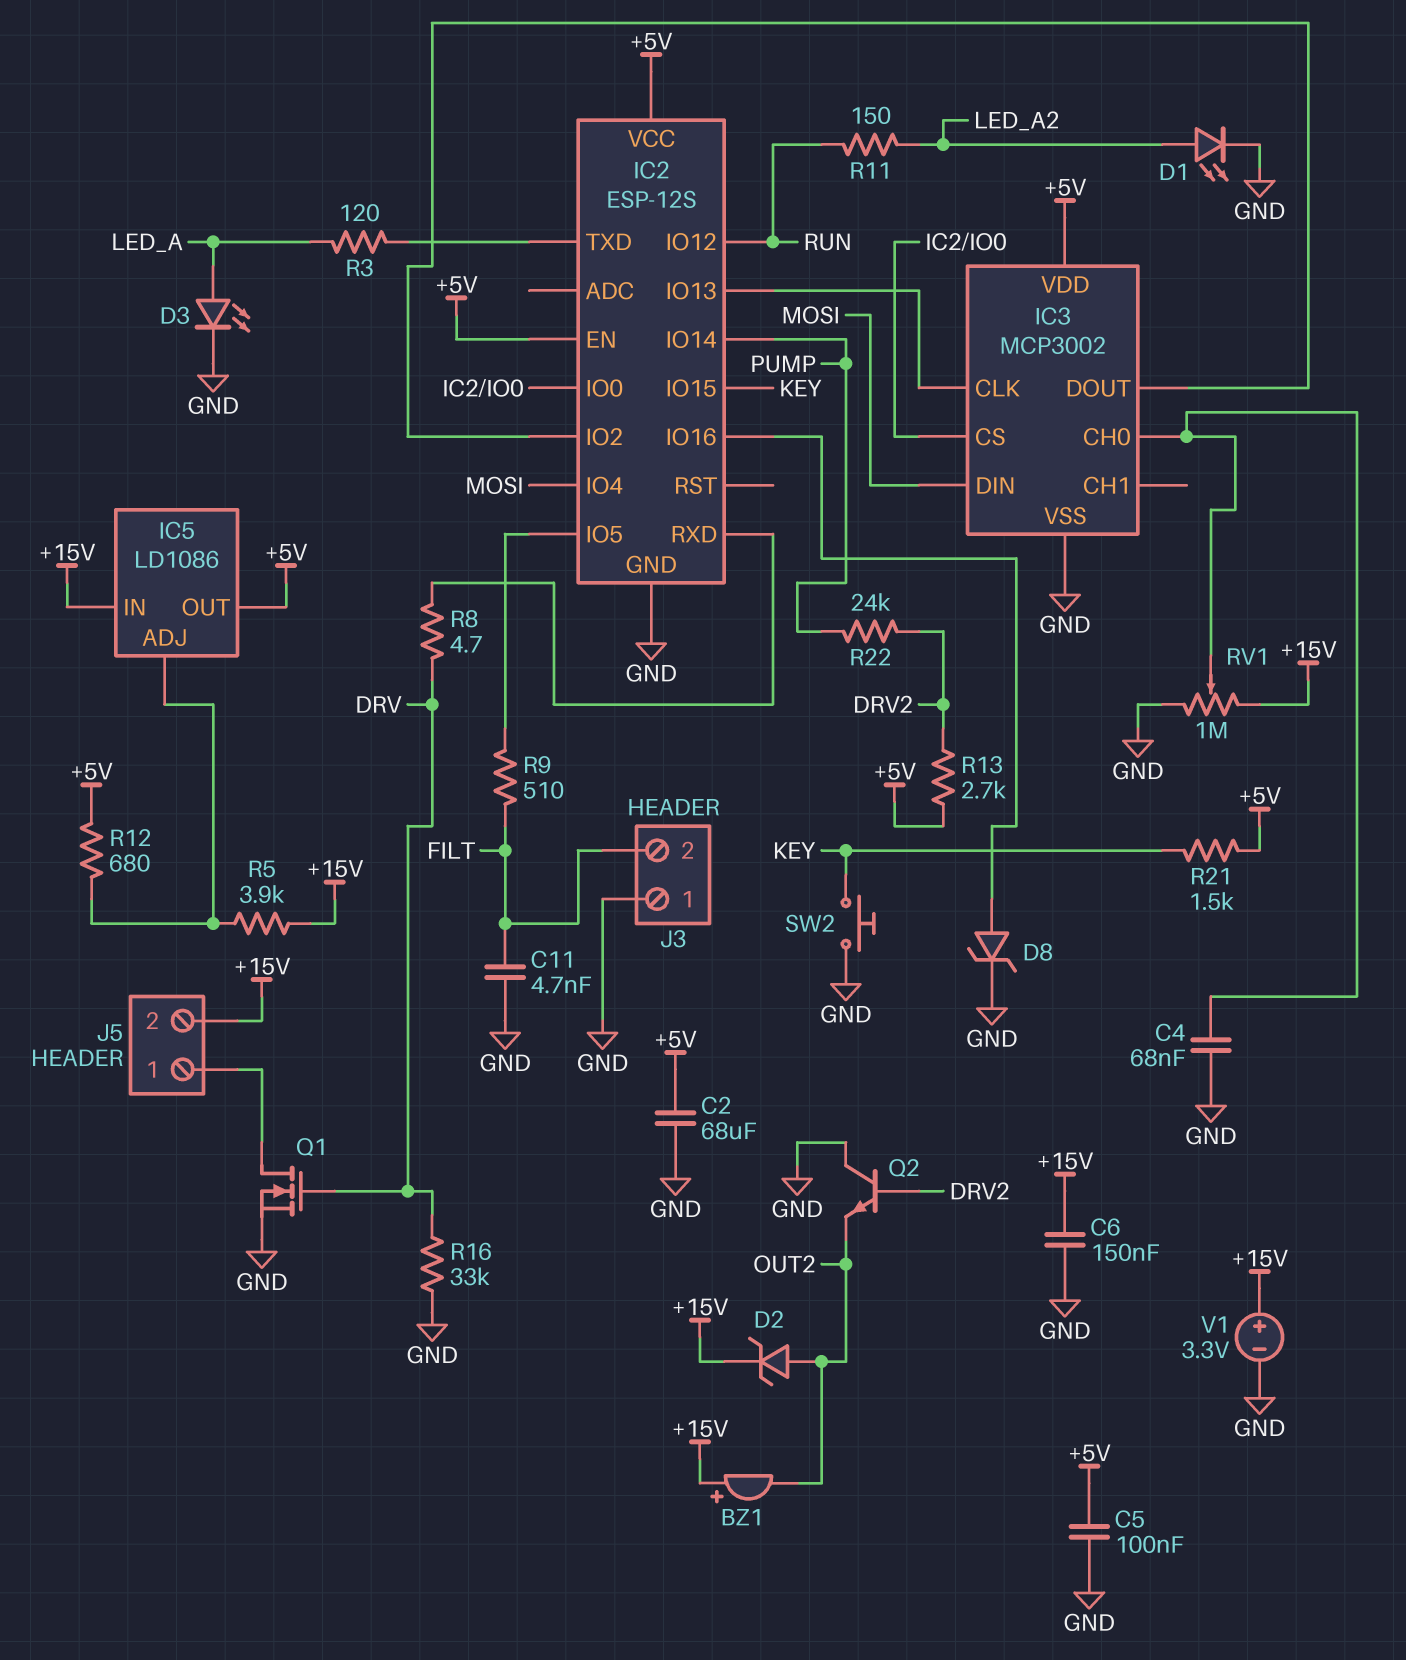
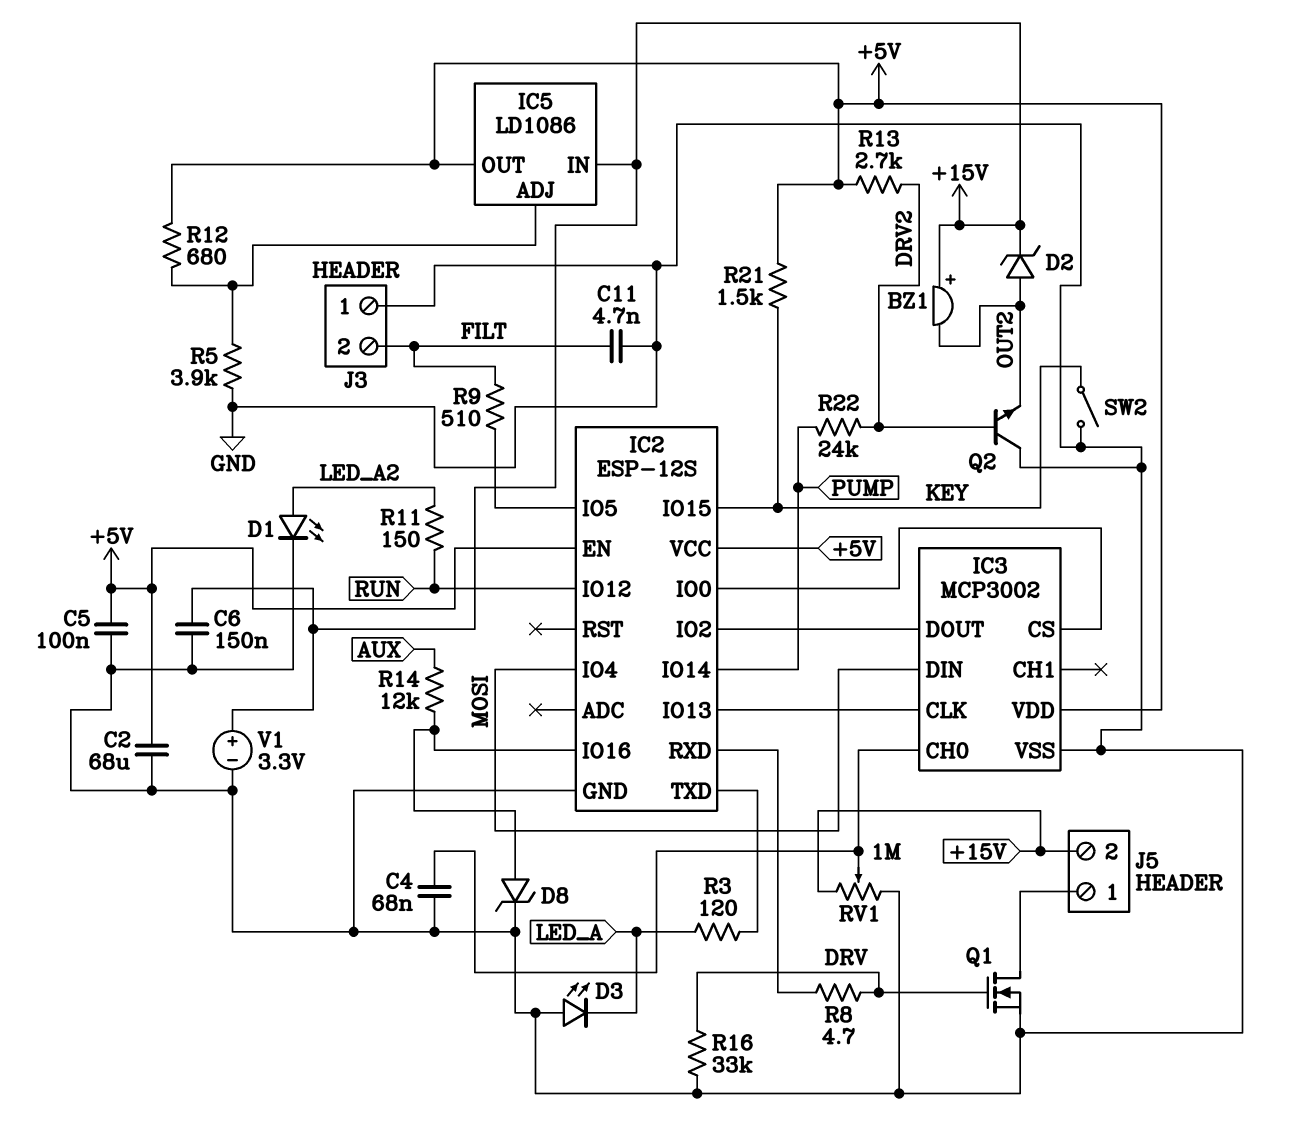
D3: LED (A LED_A, K GND) -> LED (A GND, K LED_A)
R5: 3.9k (+15V, IC5/ADJ) -> 3.9k (GND, IC5/ADJ)
R14: none -> 12k (AUX, IC2/IO16)
SW2: button (GND, KEY) -> switch (GND, KEY)

